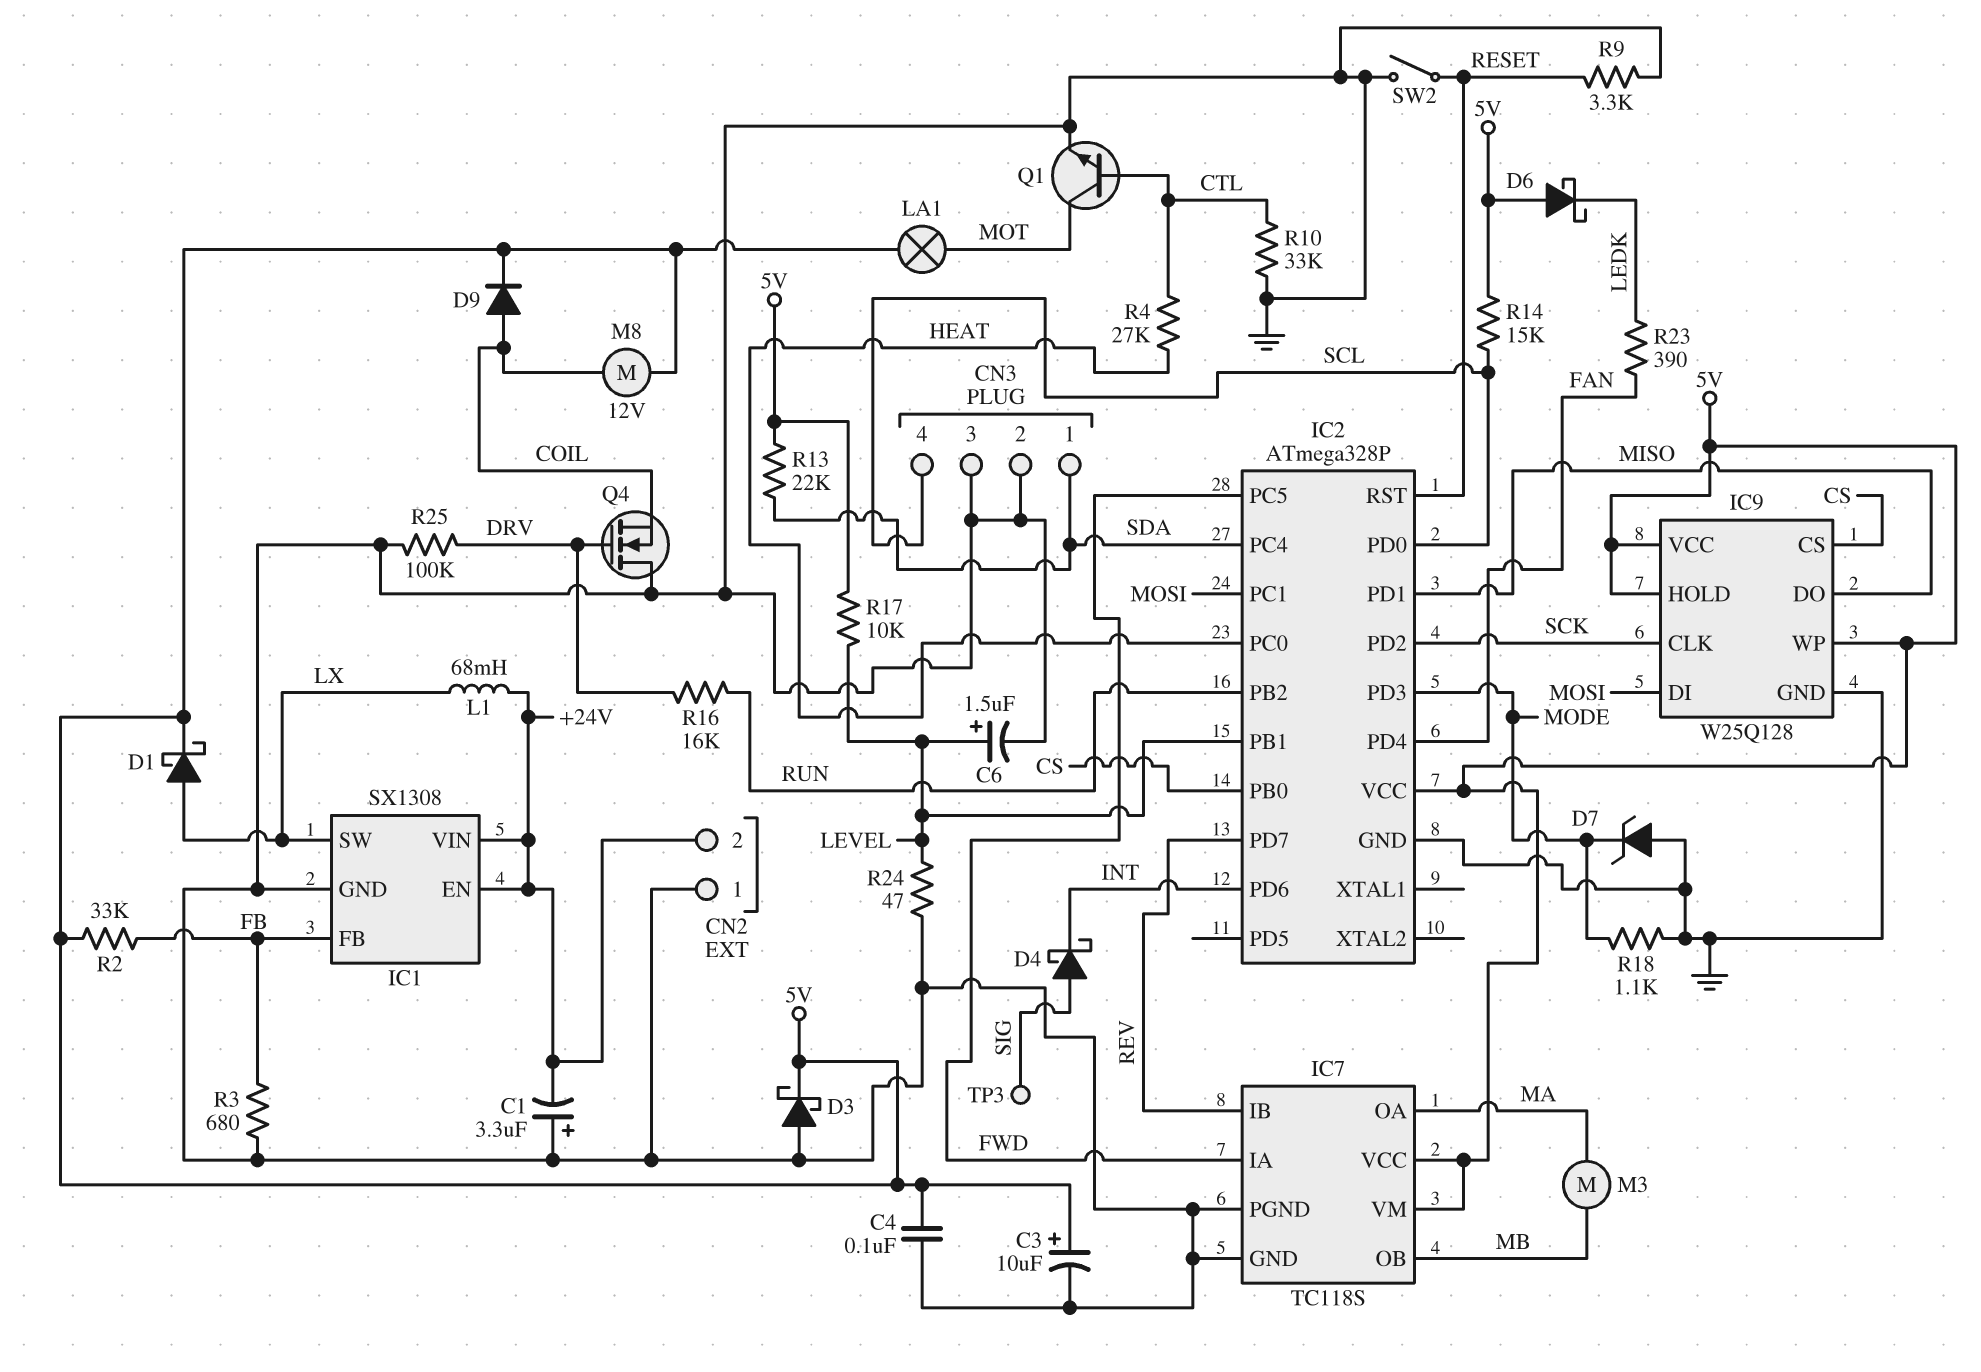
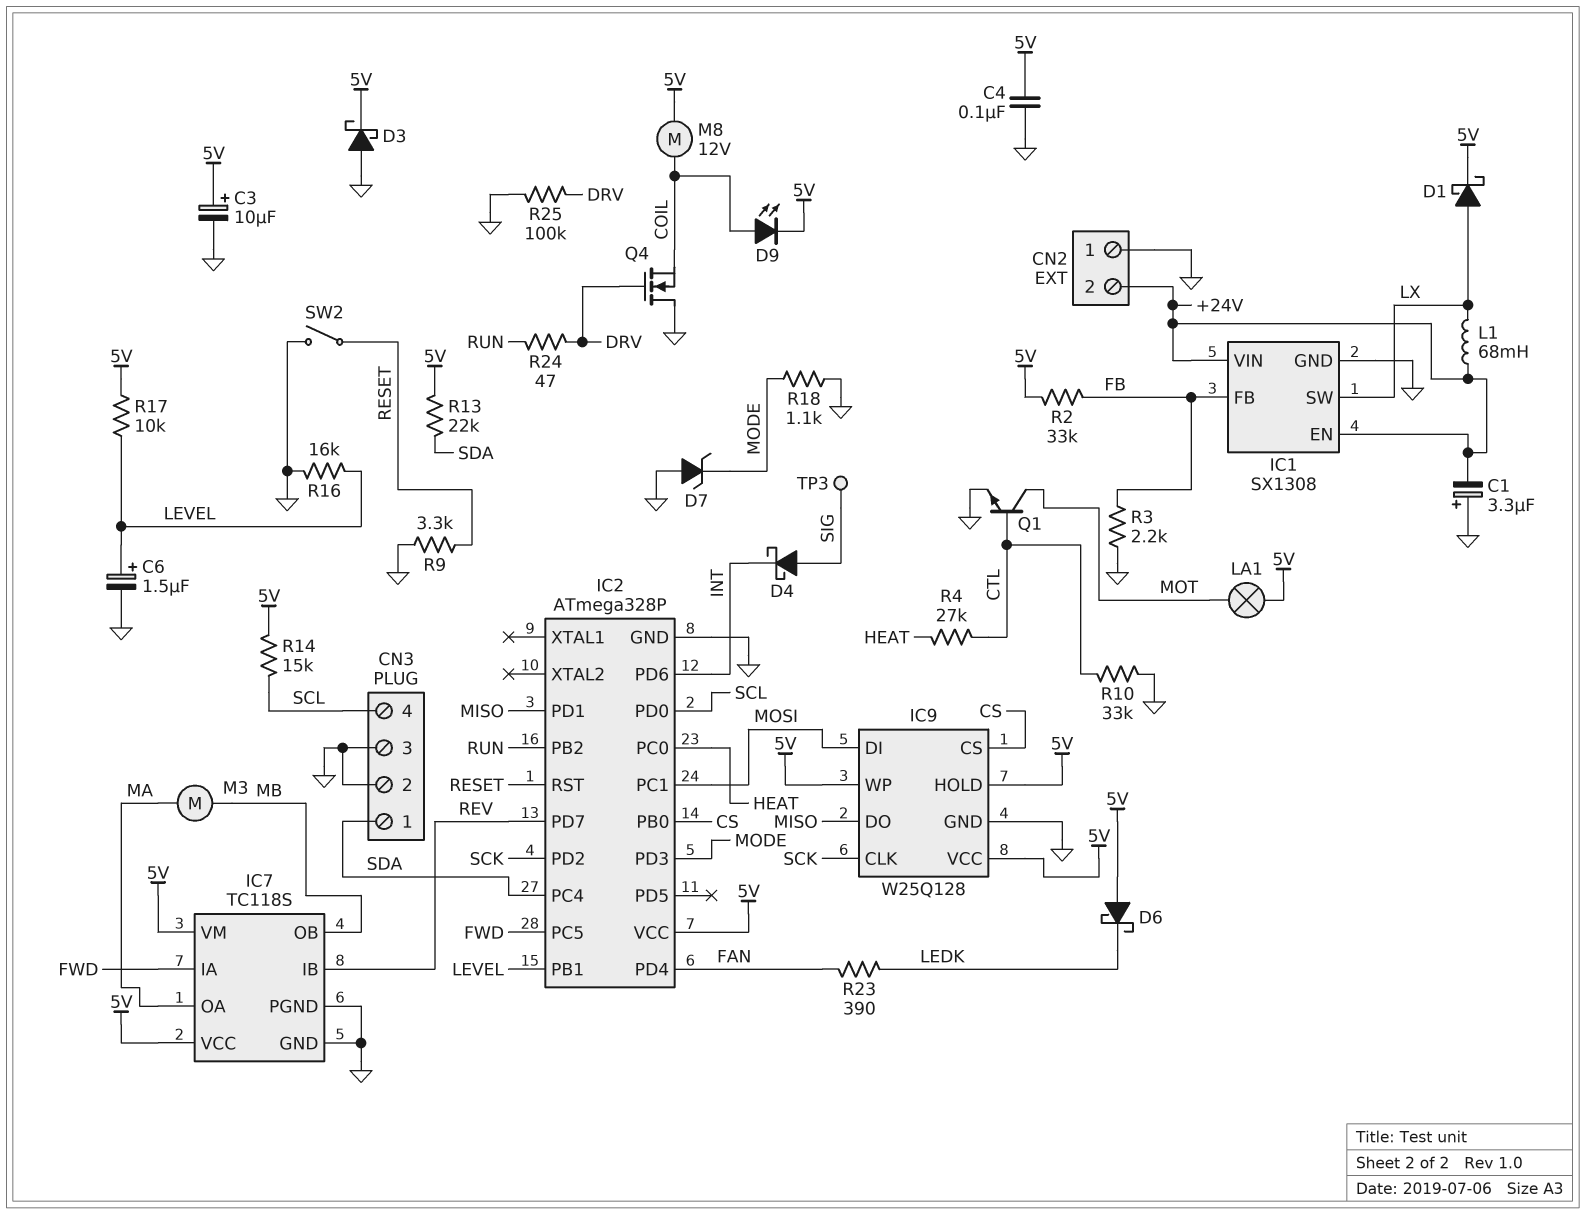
D9: diode (A COIL, K 5V) -> LED (A COIL, K 5V)
R3: 680 (FB, GND) -> 2.2k (FB, GND)
R16: 16k (DRV, RUN) -> 16k (GND, LEVEL)
R24: 47 (GND, LEVEL) -> 47 (DRV, RUN)

